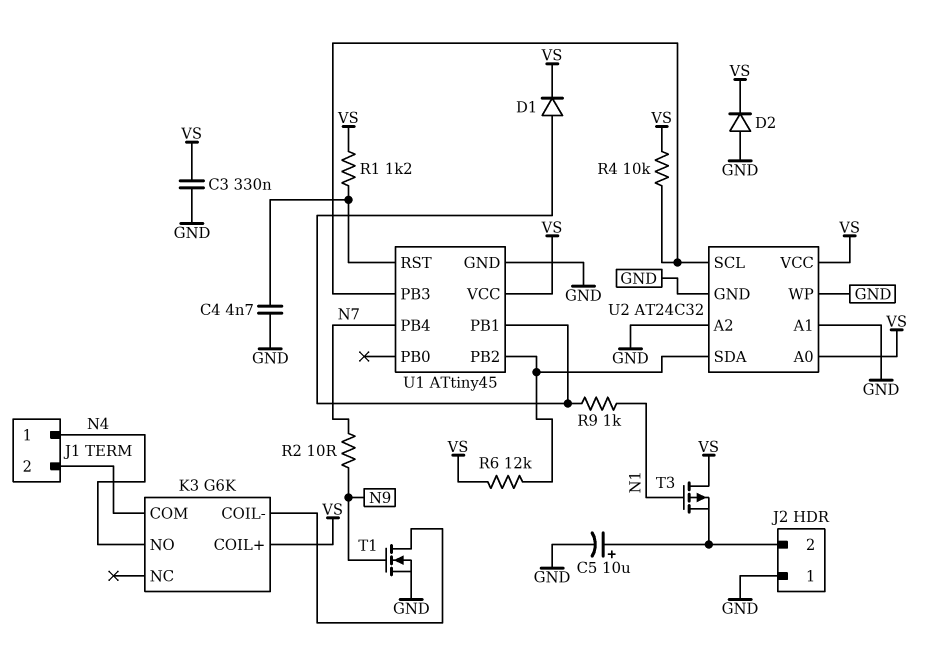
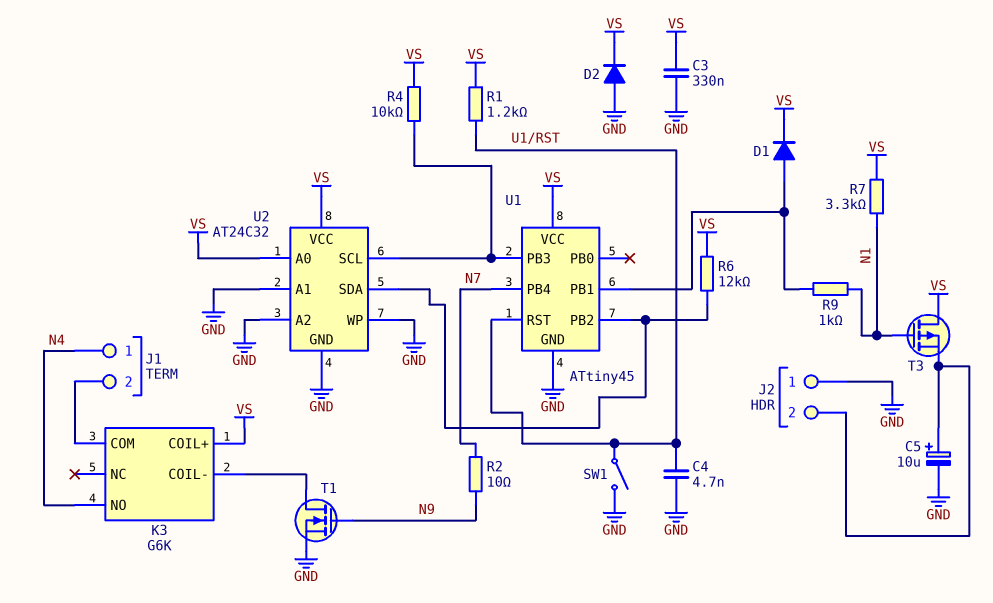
R7: none -> 3.3k (N1, VS)
SW1: none -> switch (GND, U1/RST)

